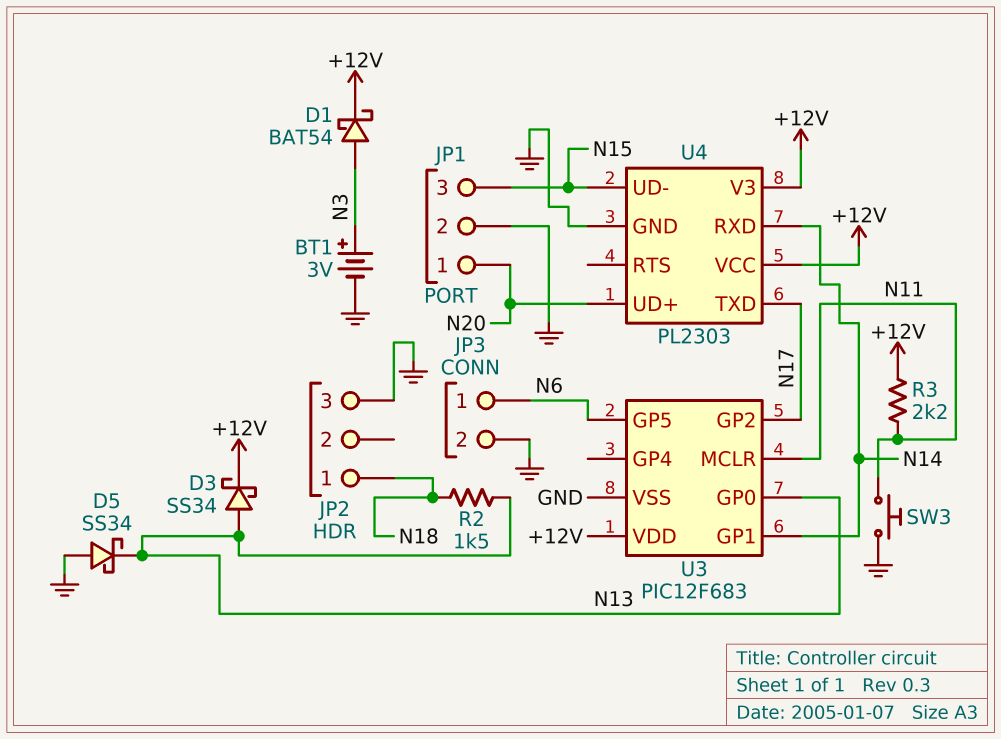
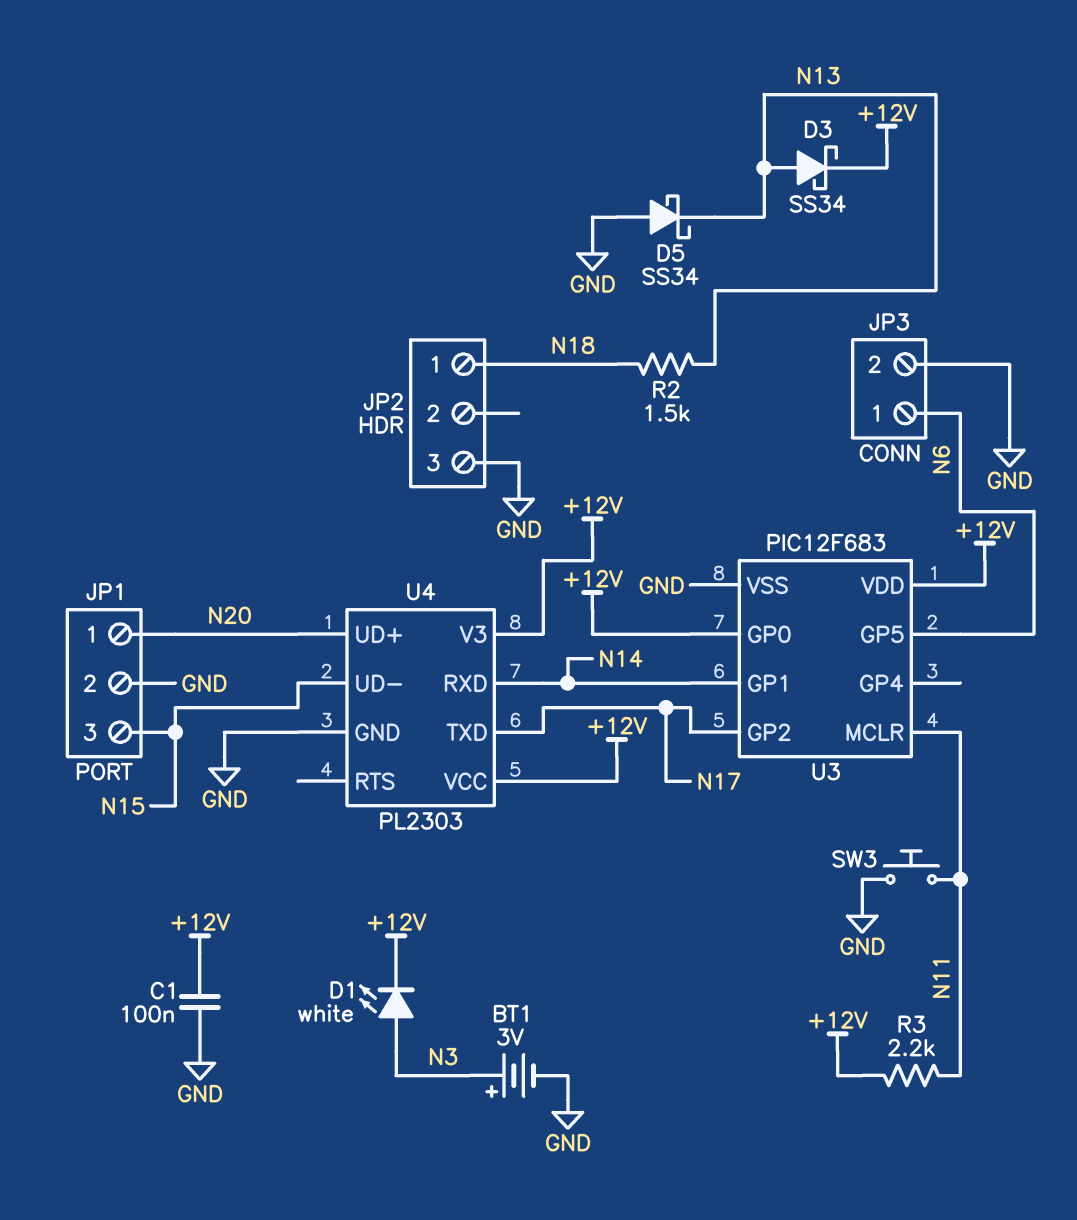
C1: none -> 100nF (+12V, GND)
D1: schottky BAT54 (A N3, K +12V) -> LED white (A N3, K +12V)
U3 pin GP0: N13 -> +12V

